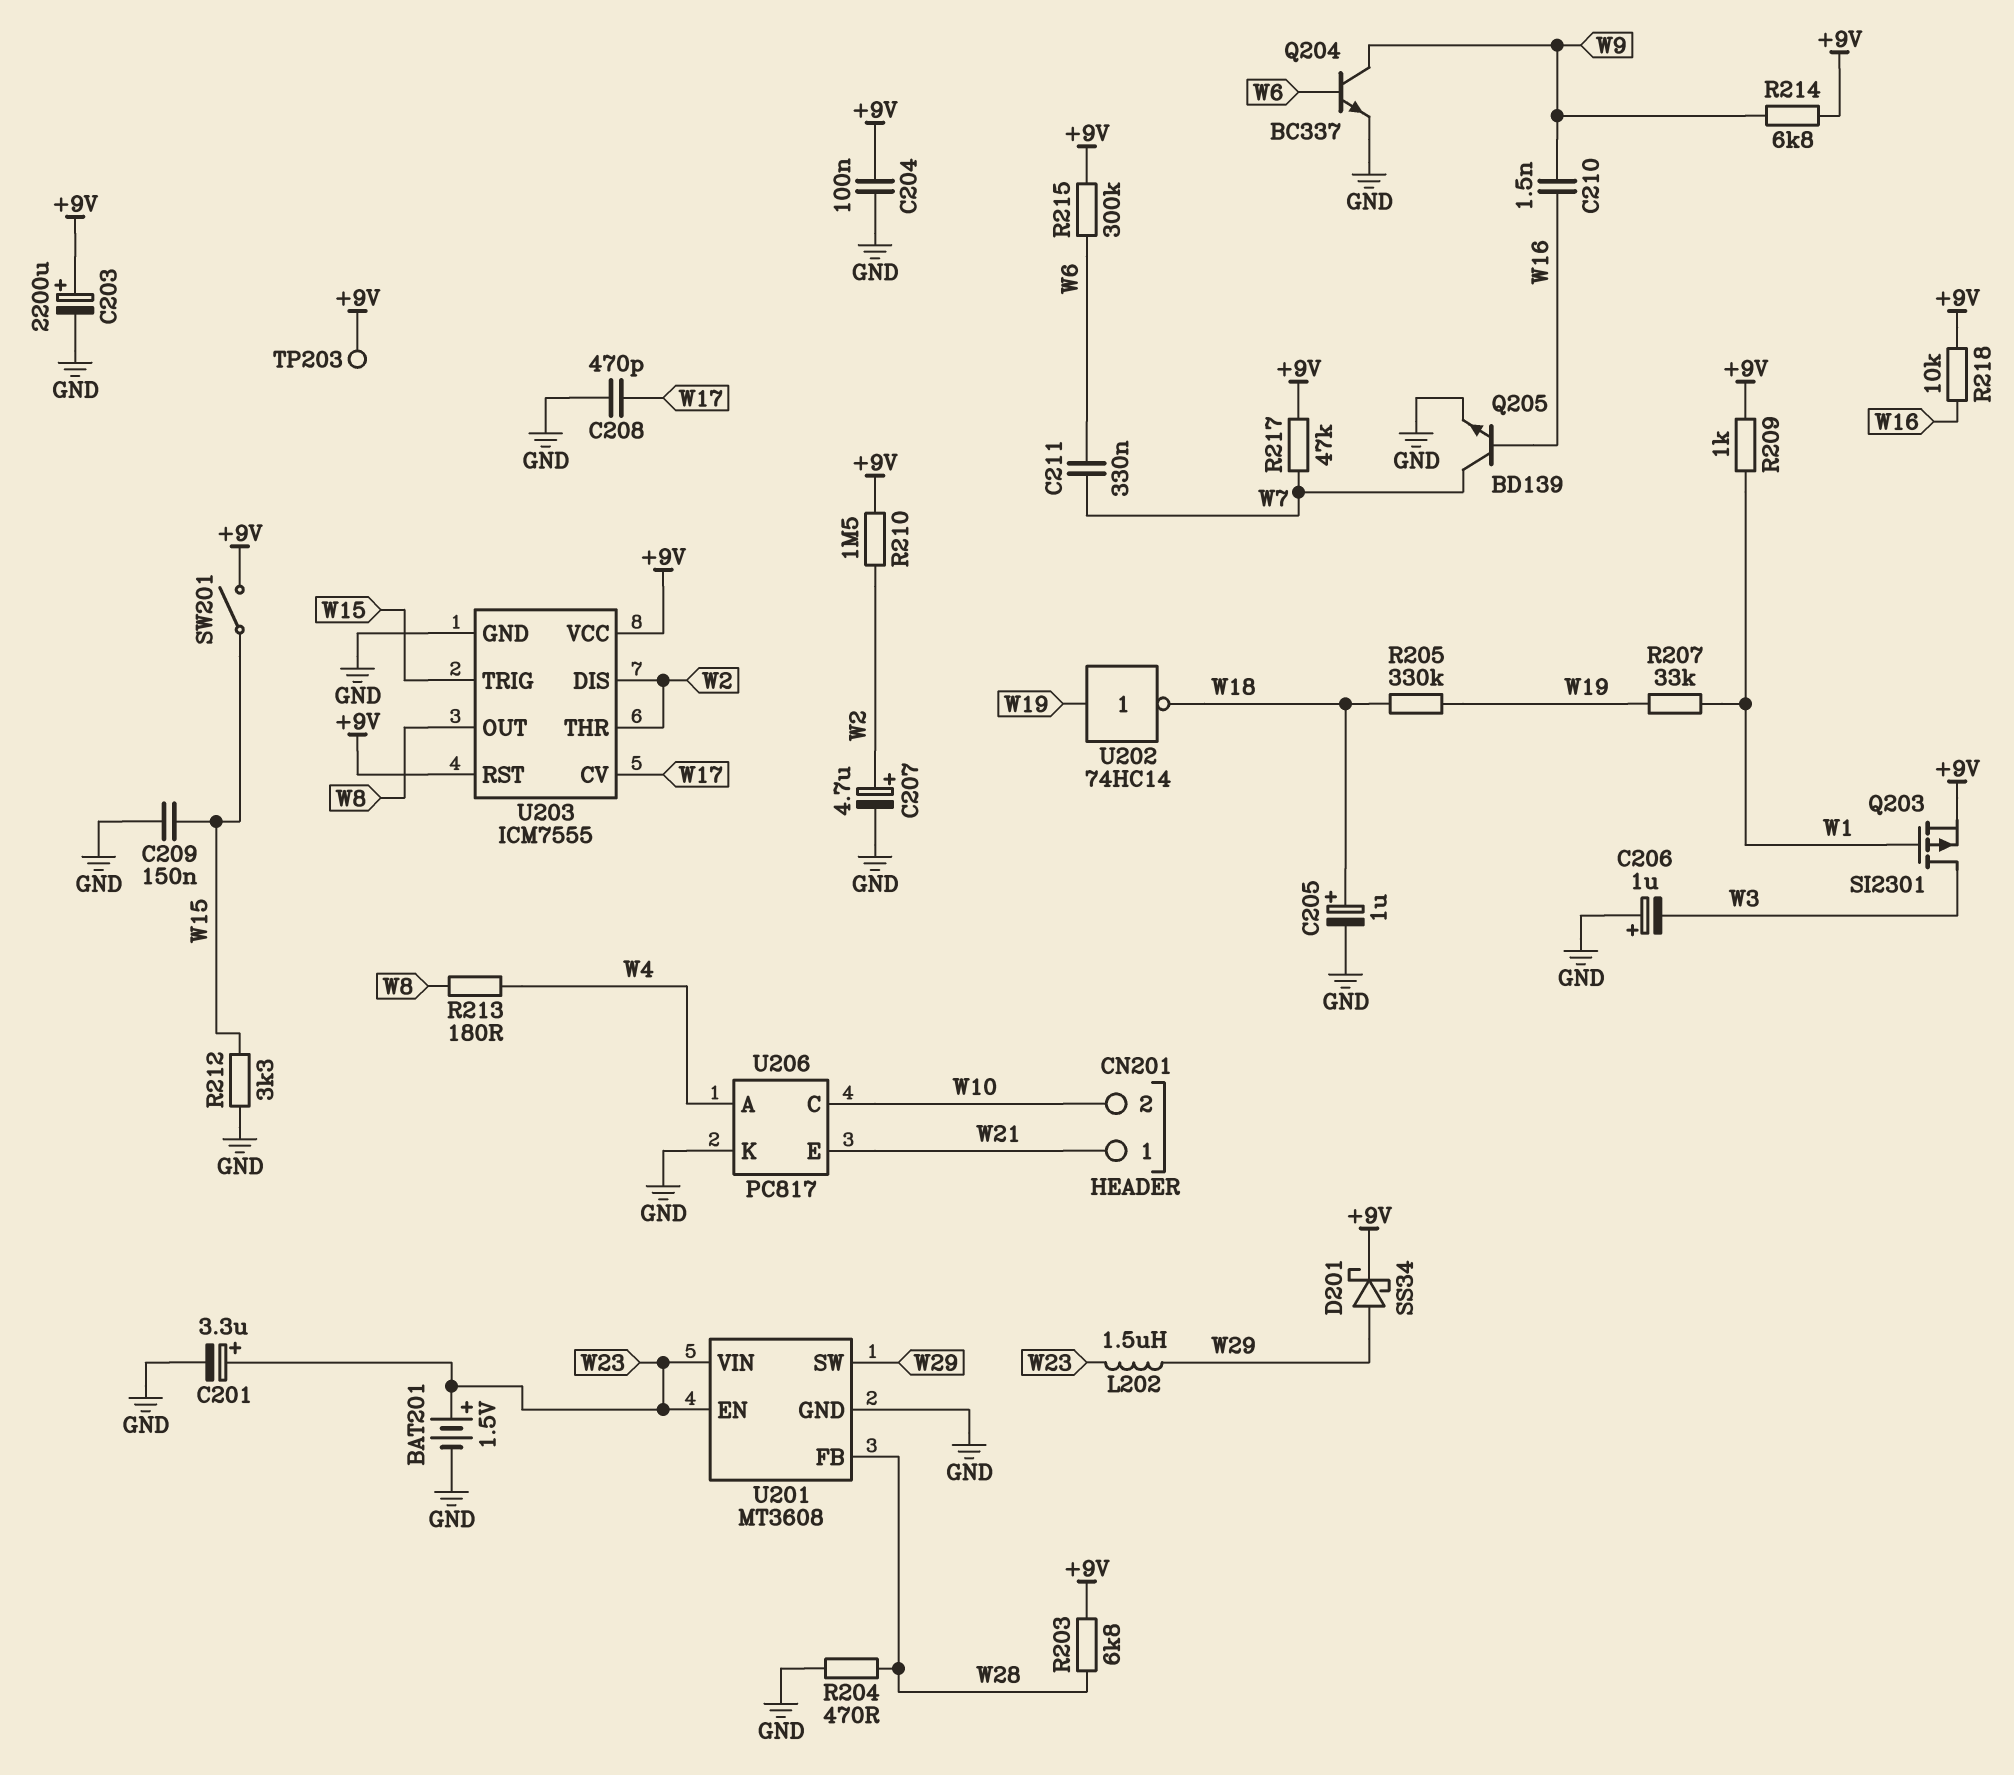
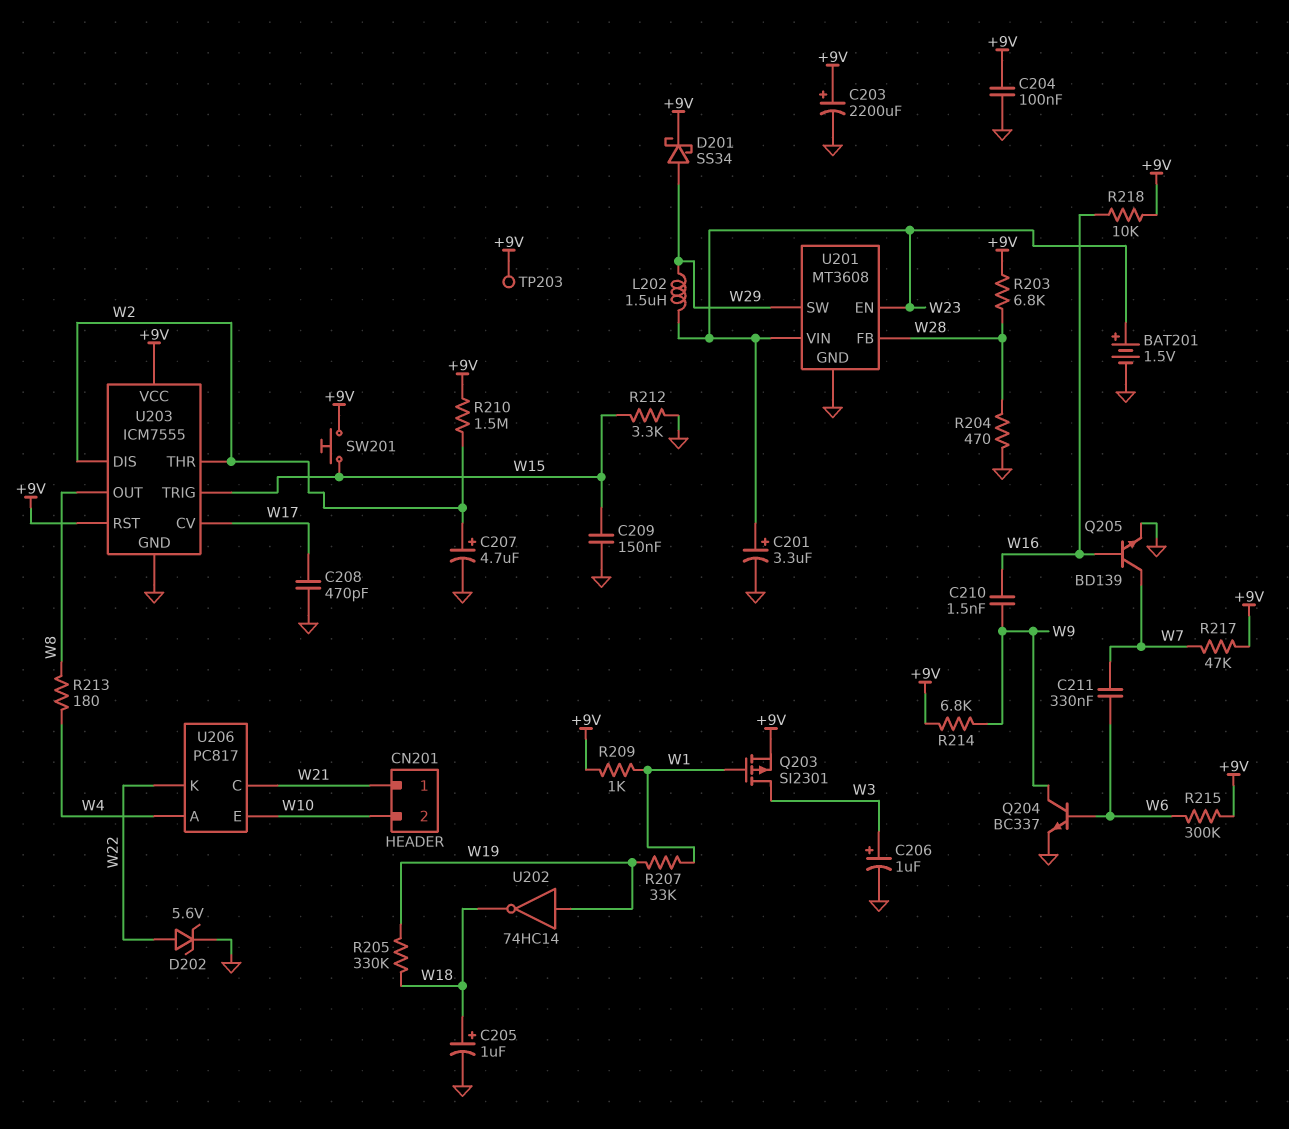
C206: 1uF (plus GND, minus W3) -> 1uF (plus W3, minus GND)
D202: none -> zener 5.6V (A W22, K GND)
SW201: switch (+9V, W15) -> button (+9V, W15)
U206 pin C: W10 -> W21
U206 pin E: W21 -> W10
U206 pin K: GND -> W22

